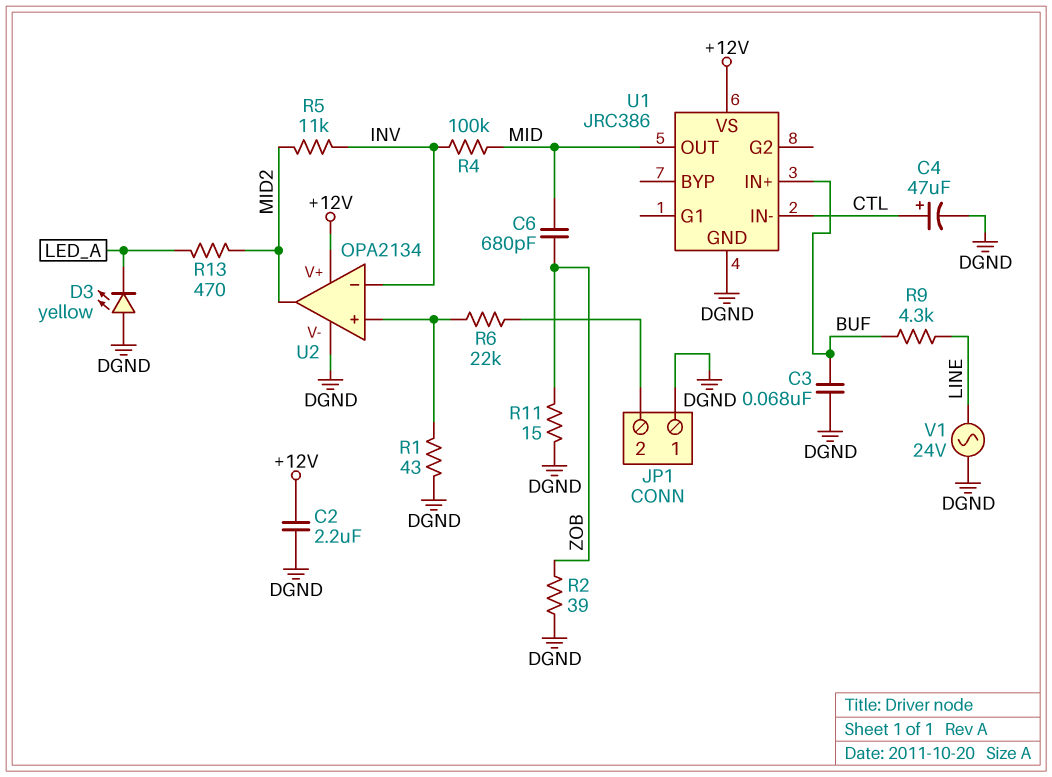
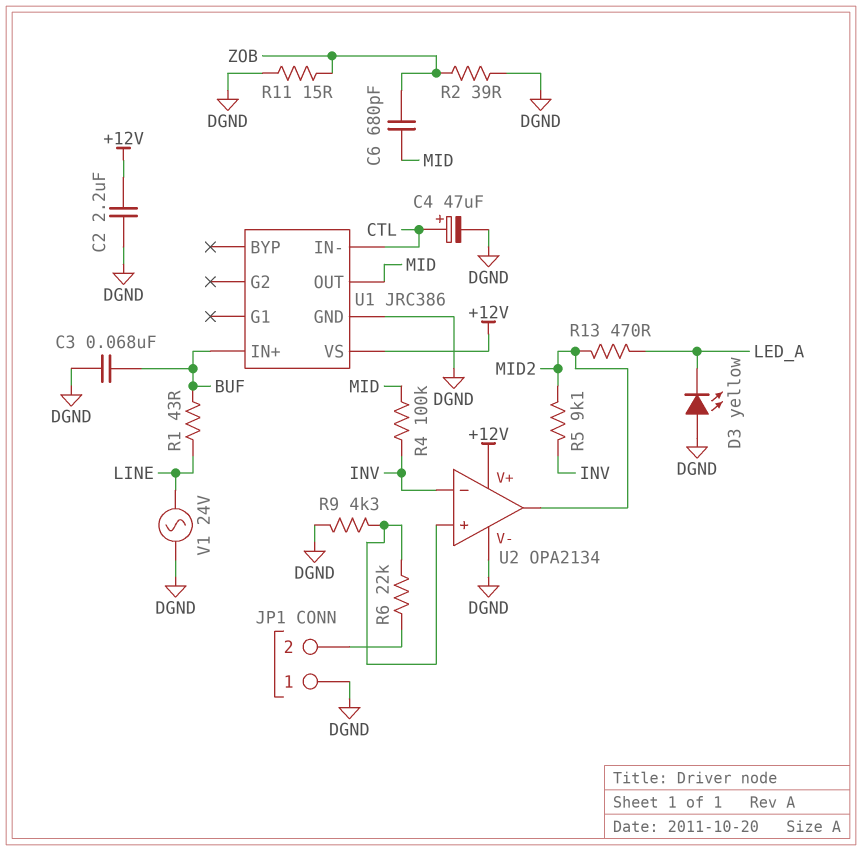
R1: 43 (DGND, U2/in+) -> 43 (BUF, LINE)
R5: 11k (INV, MID2) -> 9.1k (INV, MID2)
R9: 4.3k (BUF, LINE) -> 4.3k (DGND, U2/in+)

